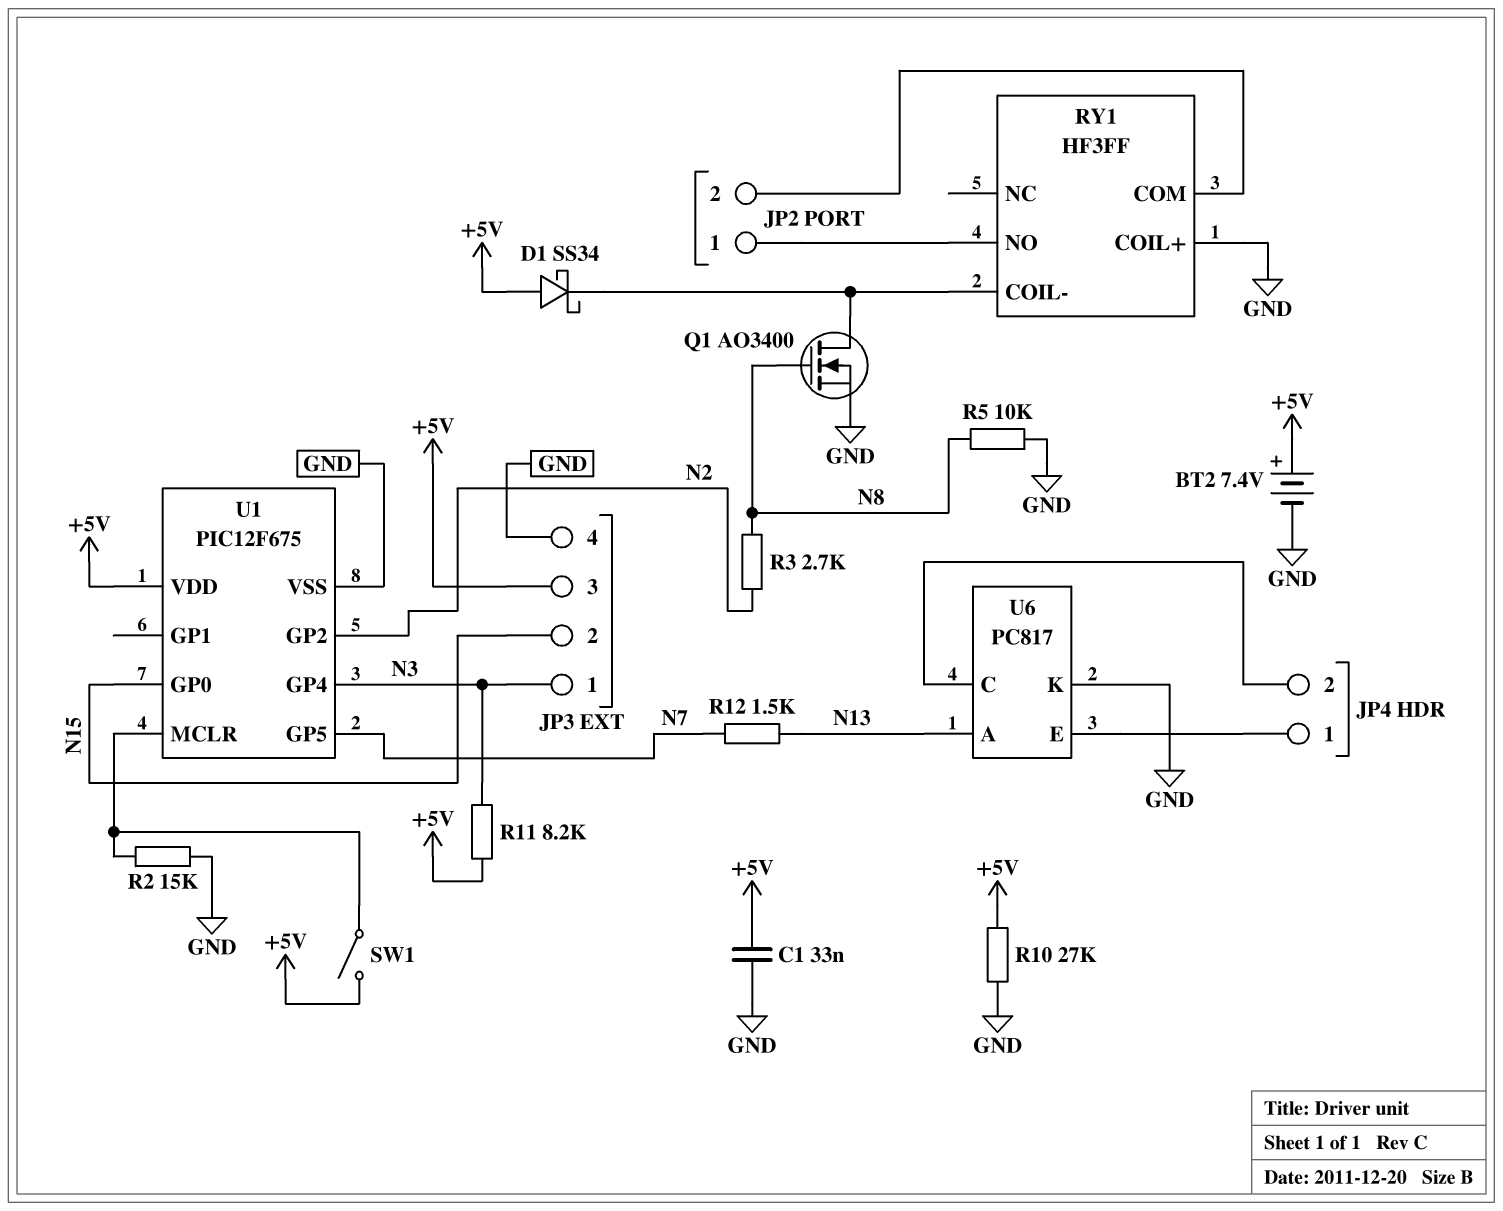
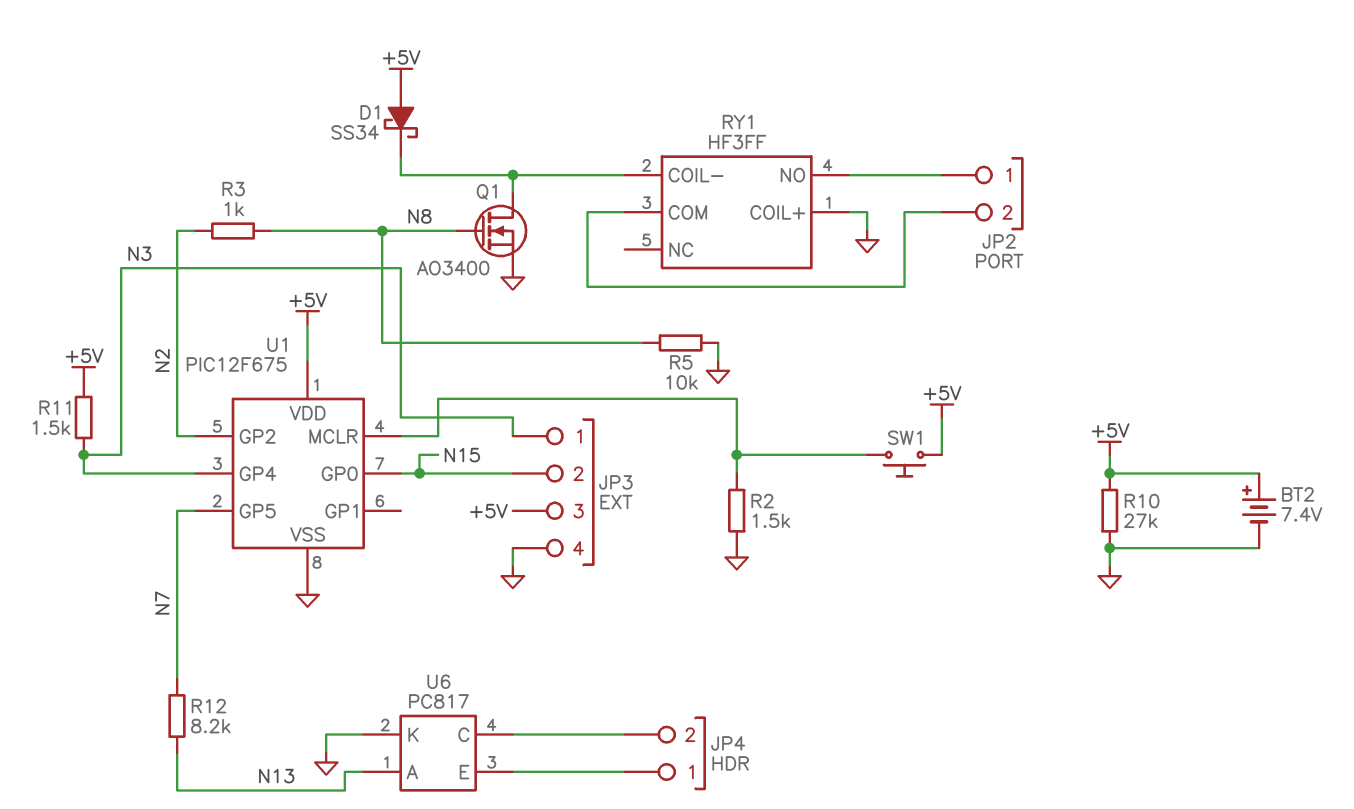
C1: 33nF (+5V, GND) -> none
R2: 15k (GND, U1/MCLR) -> 1.5k (GND, U1/MCLR)
R3: 2.7k (N2, N8) -> 1k (N2, N8)
R11: 8.2k (+5V, N3) -> 1.5k (+5V, N3)
R12: 1.5k (N7, N13) -> 8.2k (N7, N13)
SW1: switch (+5V, U1/MCLR) -> button (+5V, U1/MCLR)

